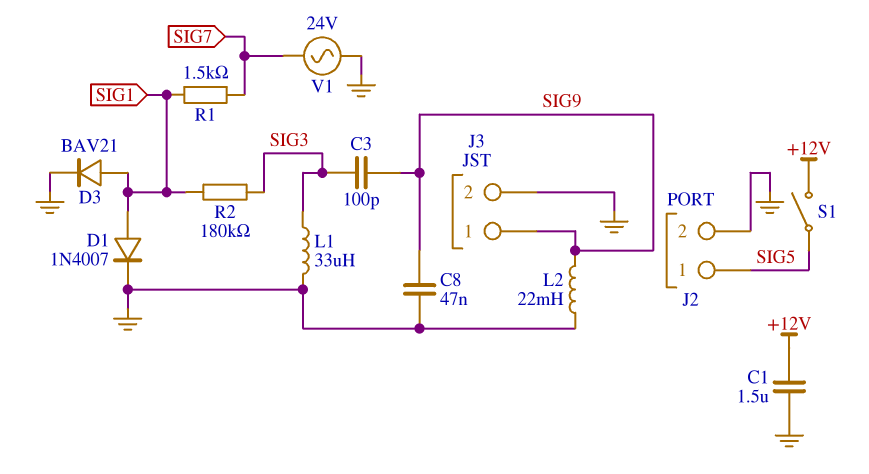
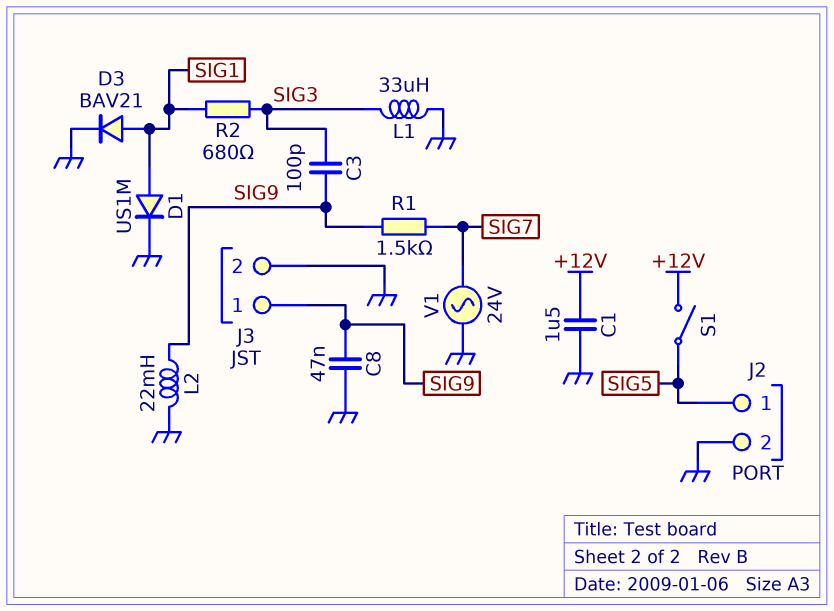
D1: diode 1N4007 (A SIG1, K GND) -> diode US1M (A SIG1, K GND)
R1: 1.5k (SIG1, SIG7) -> 1.5k (SIG7, SIG9)
R2: 180k (SIG1, SIG3) -> 680 (SIG1, SIG3)

